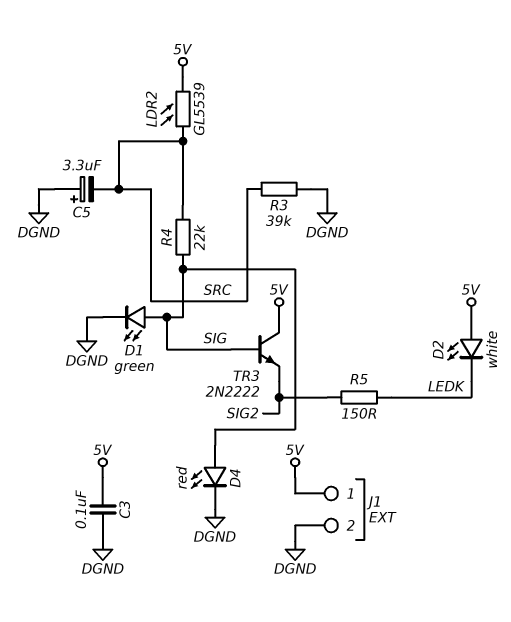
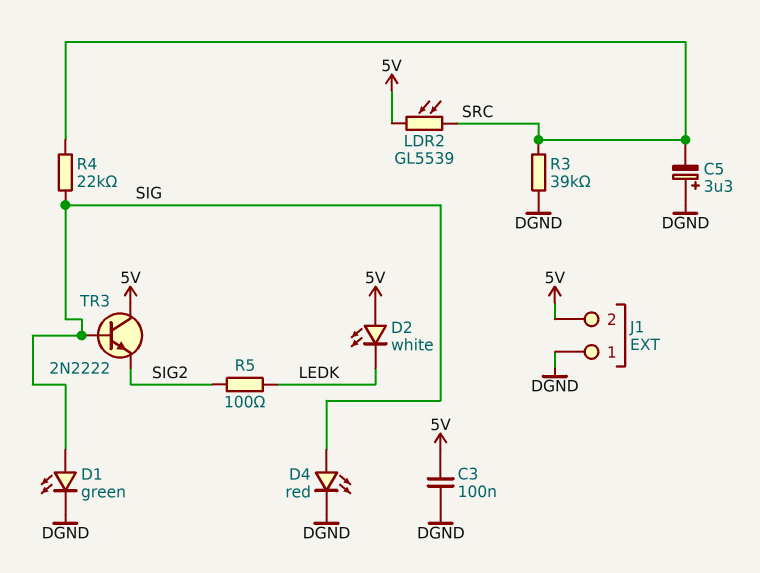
J1 pin 1: 5V -> DGND
J1 pin 2: DGND -> 5V
R5: 150 (LEDK, SIG2) -> 100 (LEDK, SIG2)

